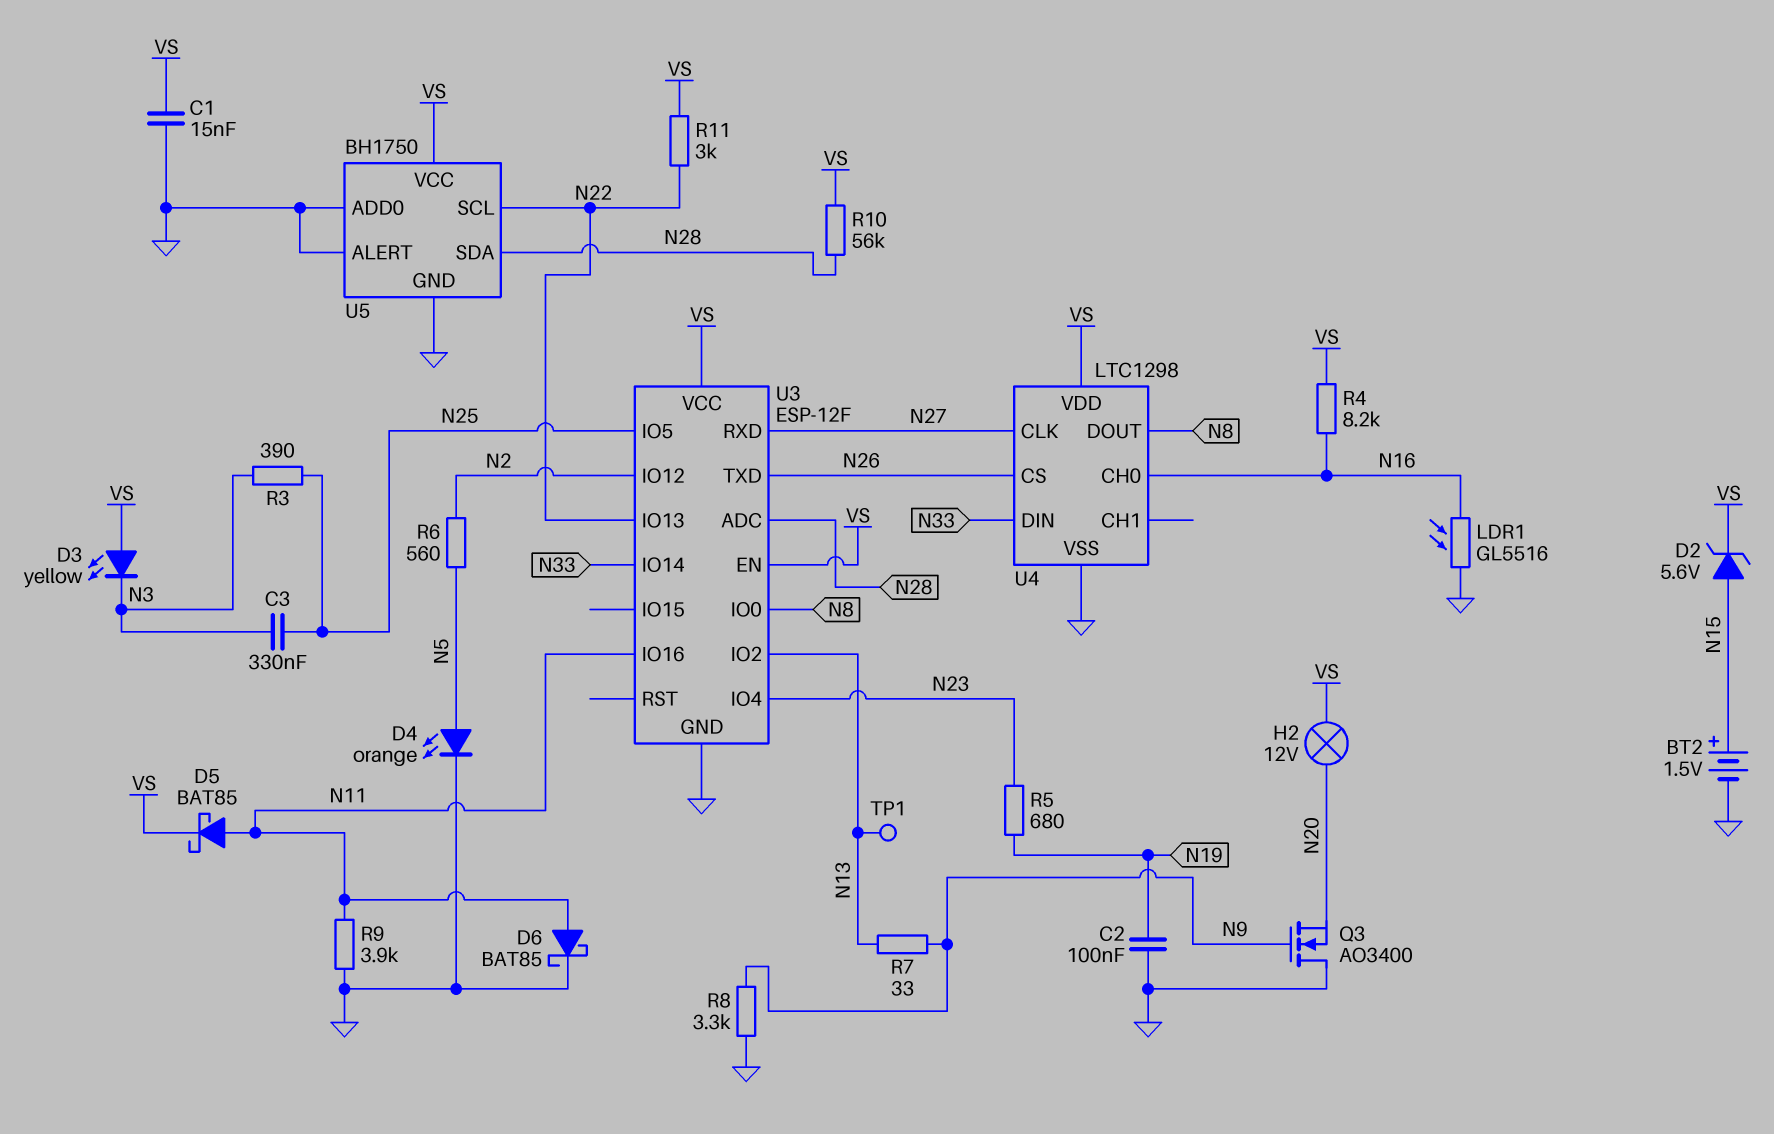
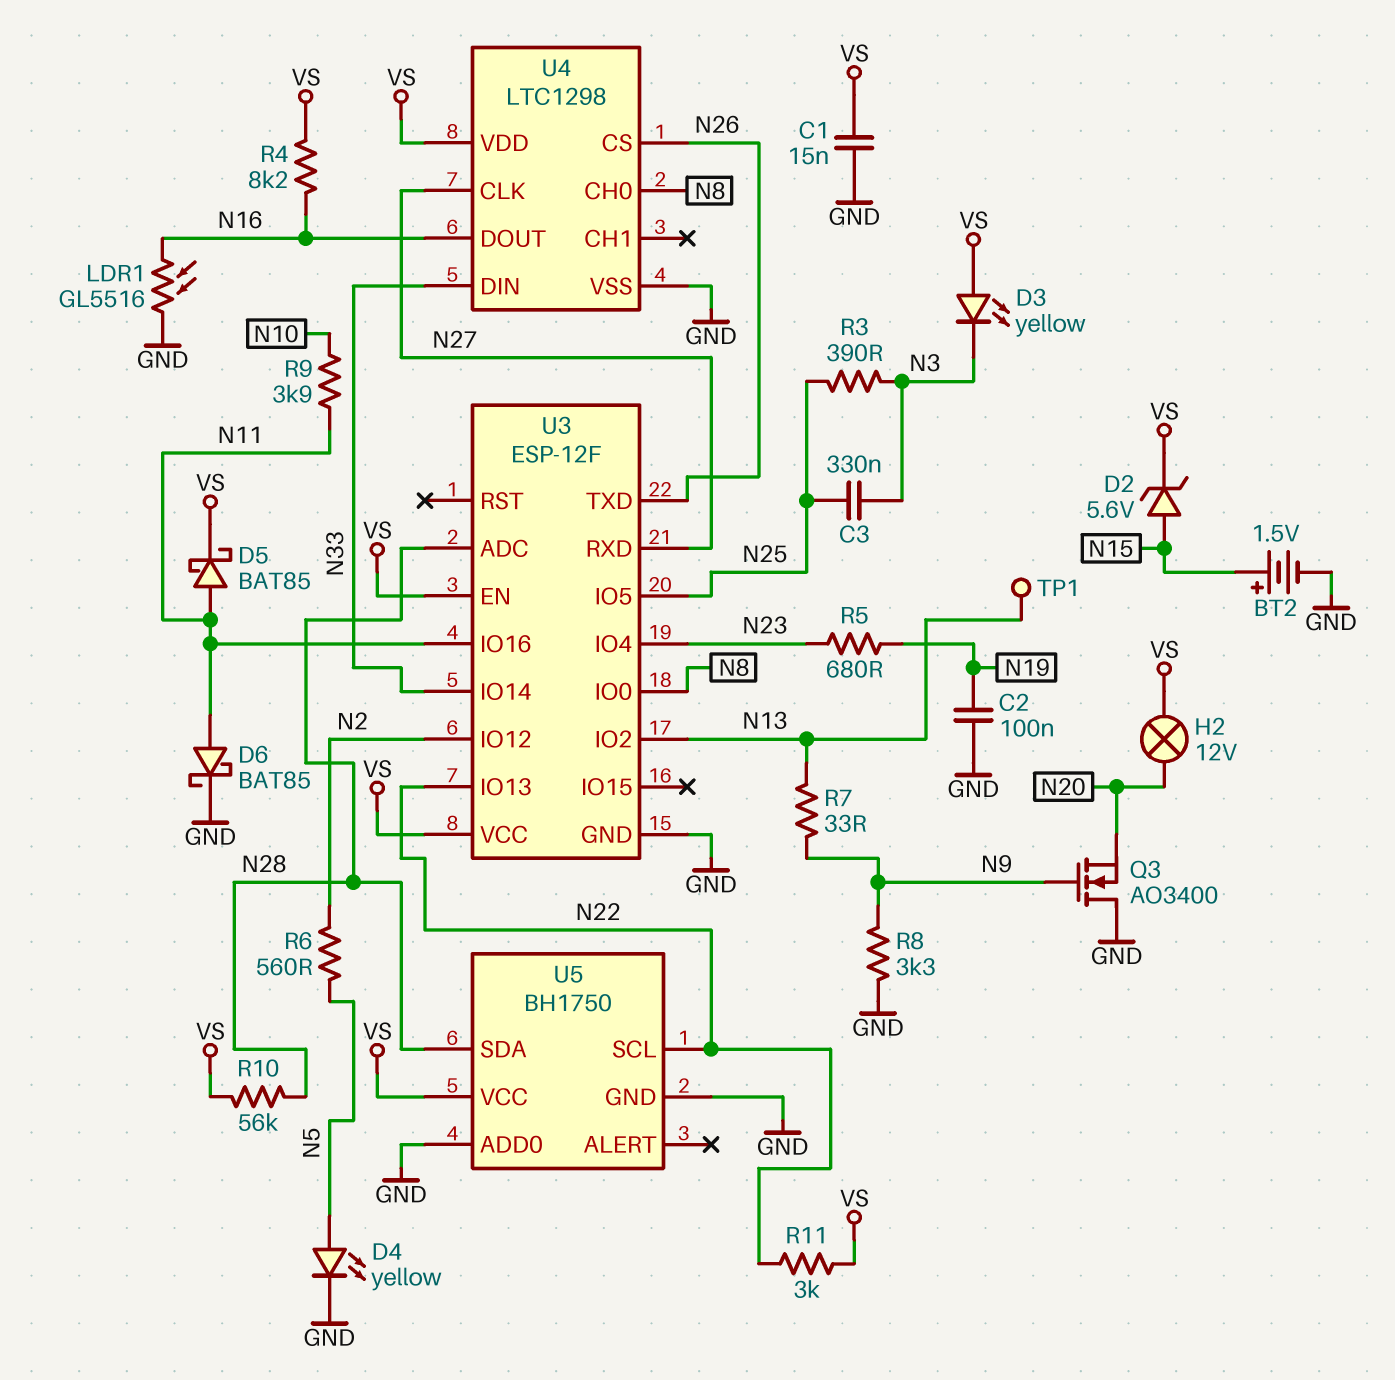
D4: LED orange (A N5, K GND) -> LED yellow (A N5, K GND)
R9: 3.9k (GND, N11) -> 3.9k (N10, N11)
U4 pin CH0: N16 -> N8
U4 pin DOUT: N8 -> N16
U5 pin ALERT: GND -> none

